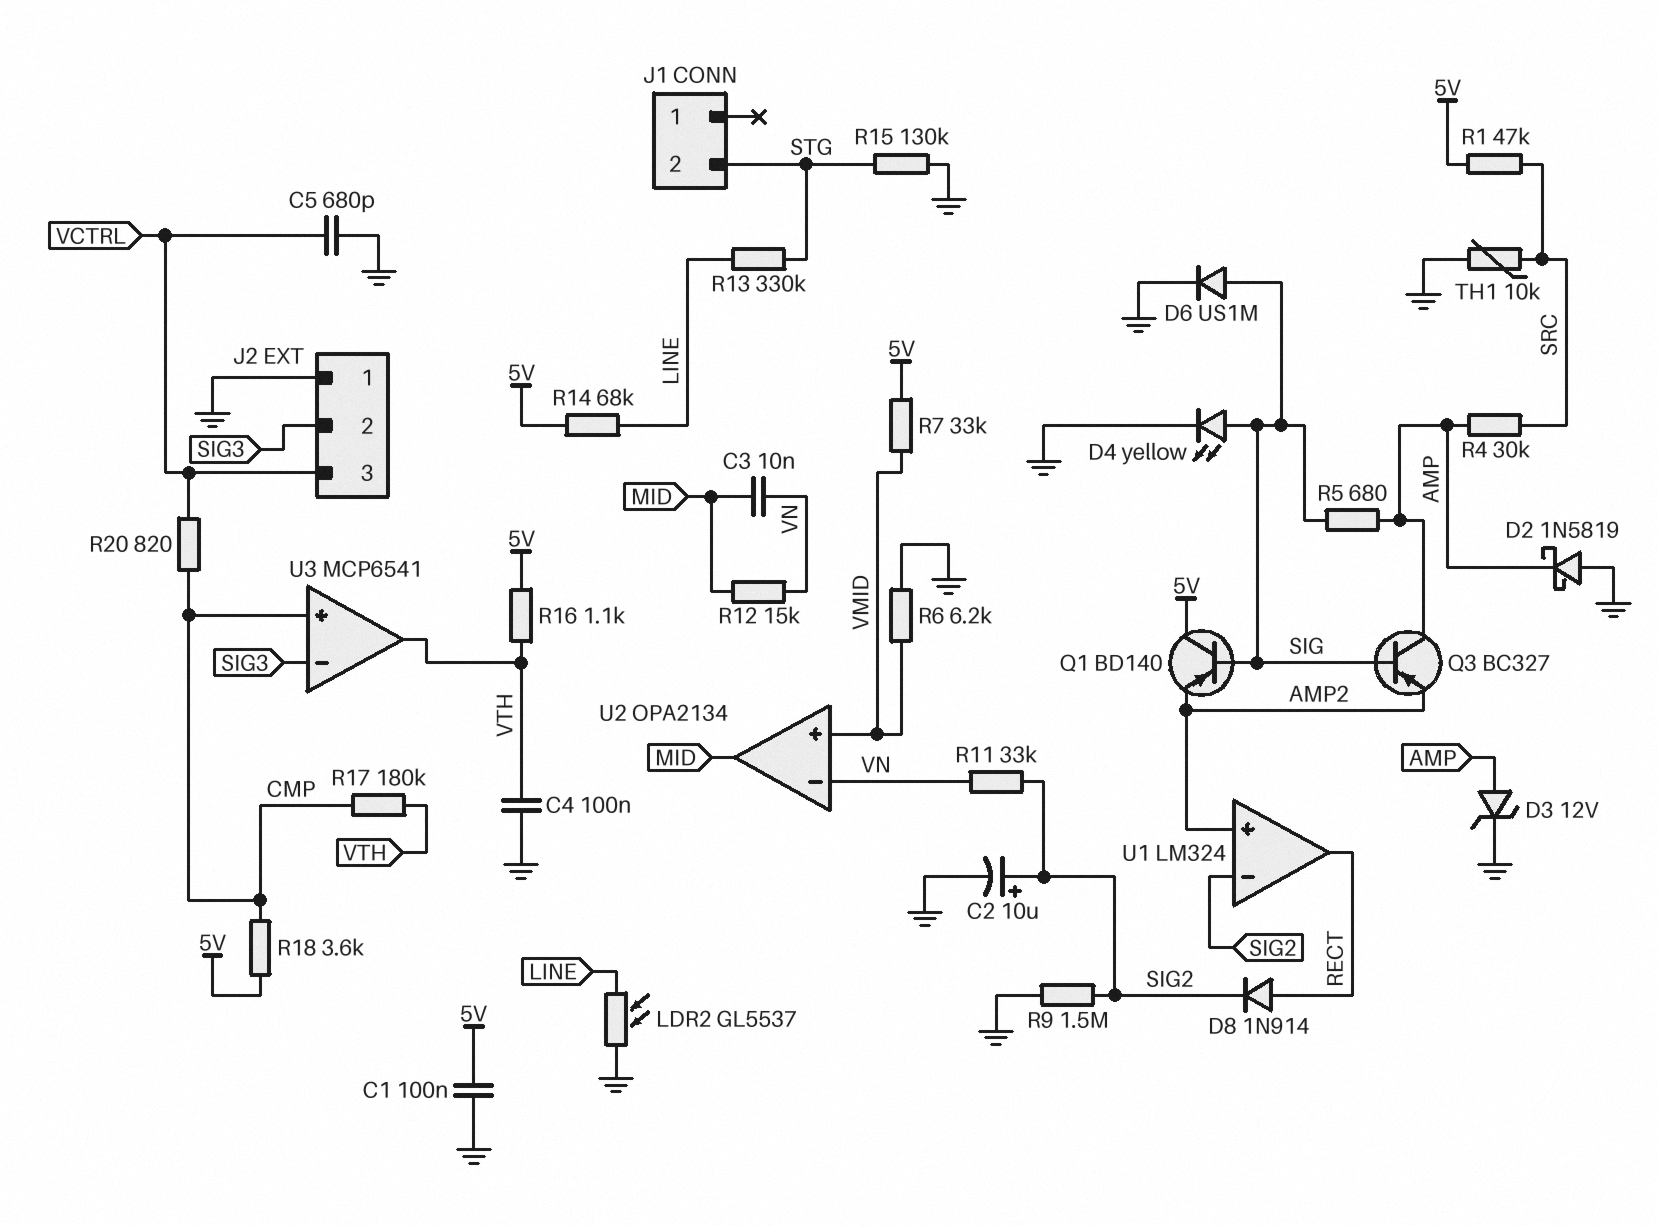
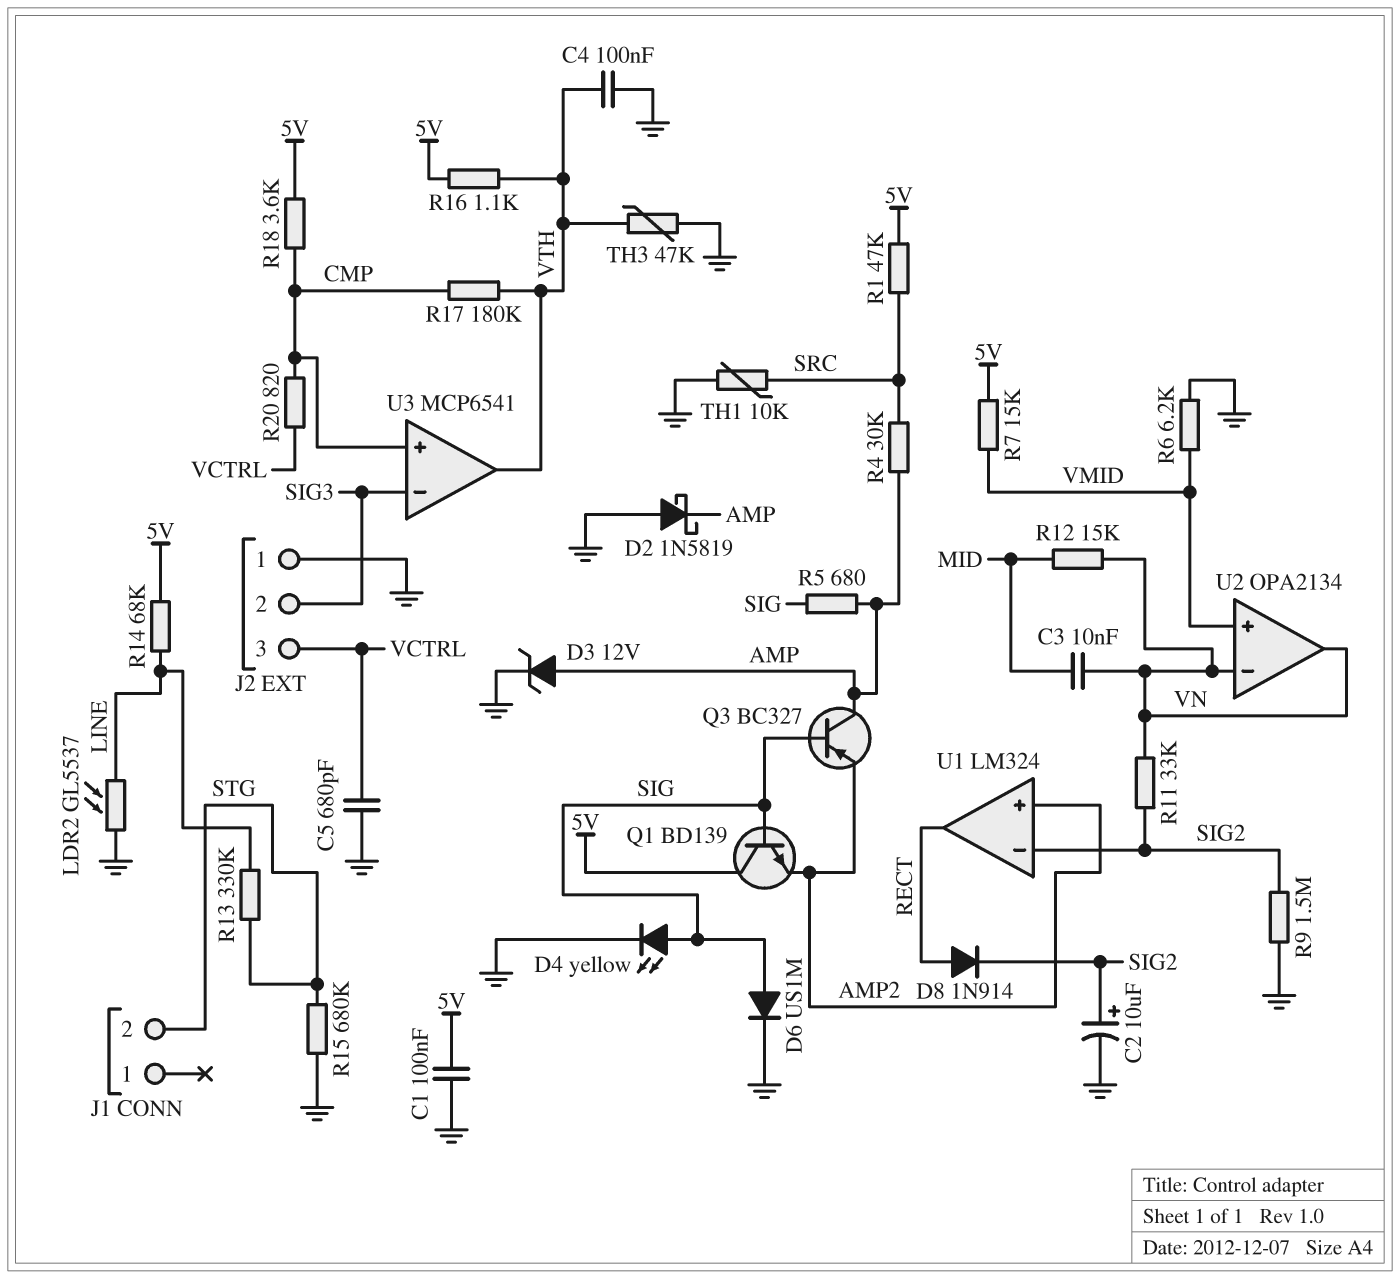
Q1: PNP BD140 (B SIG, C 5V, E AMP2) -> NPN BD139 (B SIG, C 5V, E AMP2)
R7: 33k (5V, VMID) -> 15k (5V, VMID)
R15: 130k (GND, STG) -> 680k (GND, STG)
TH3: none -> 47k (GND, VTH)
U2 pin out: MID -> VN

